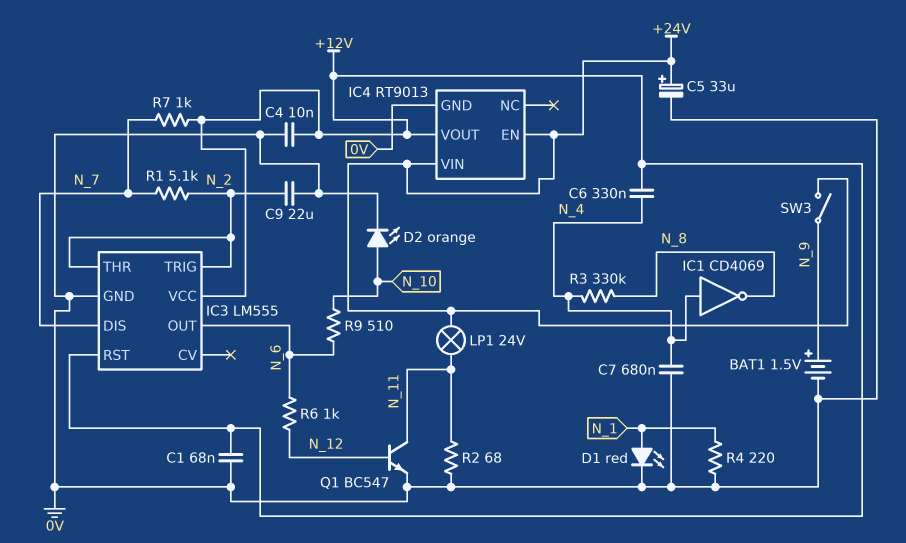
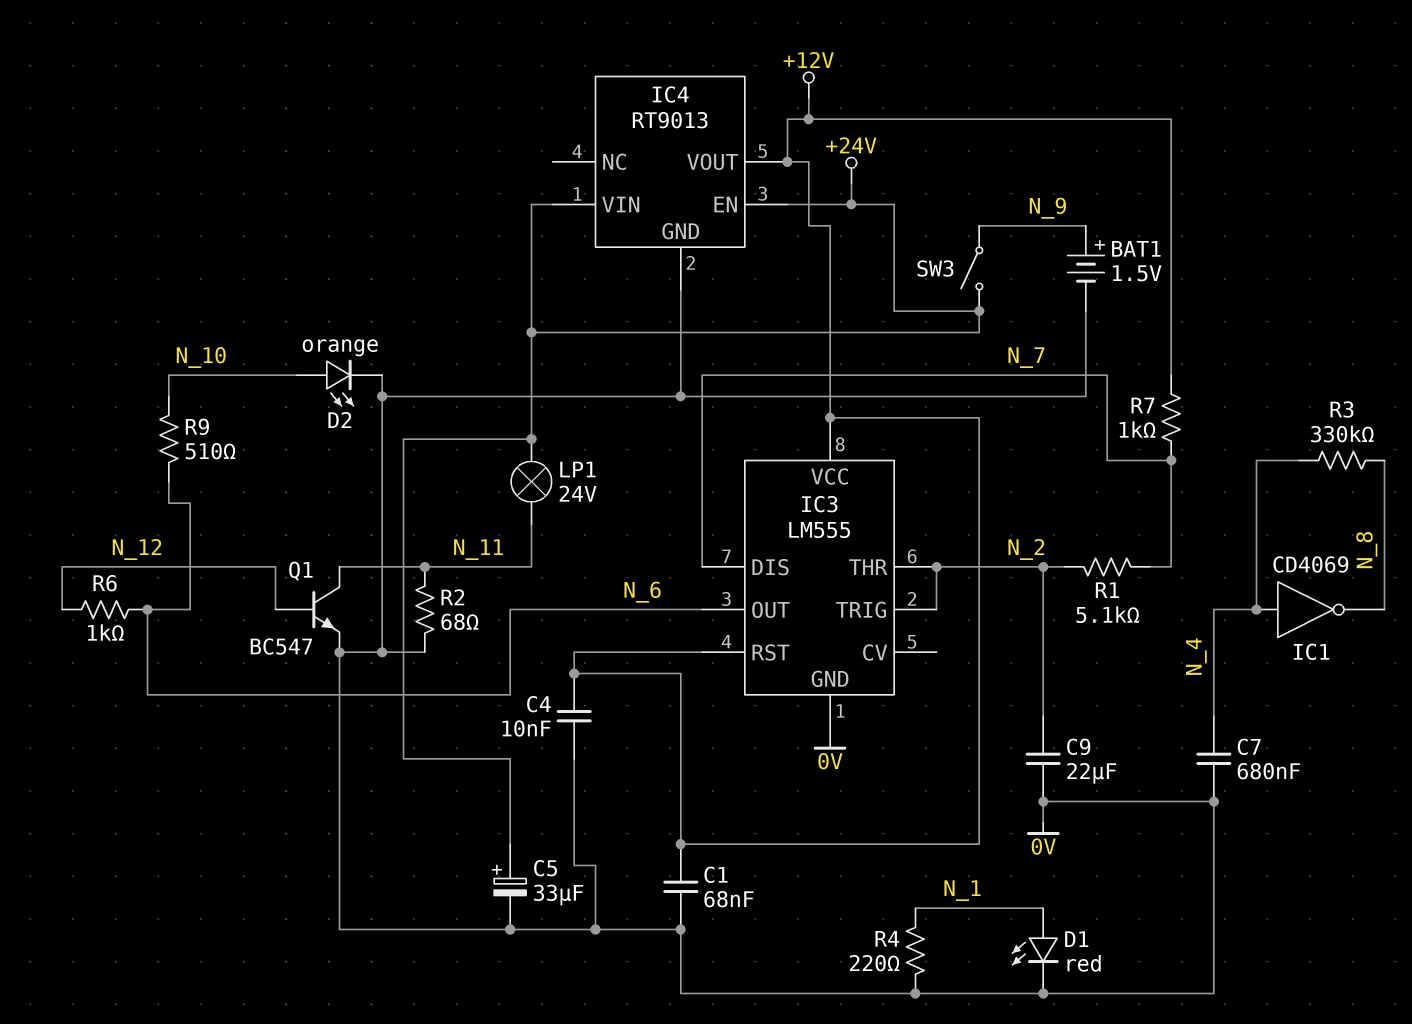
C6: 330nF (+12V, N_4) -> none

